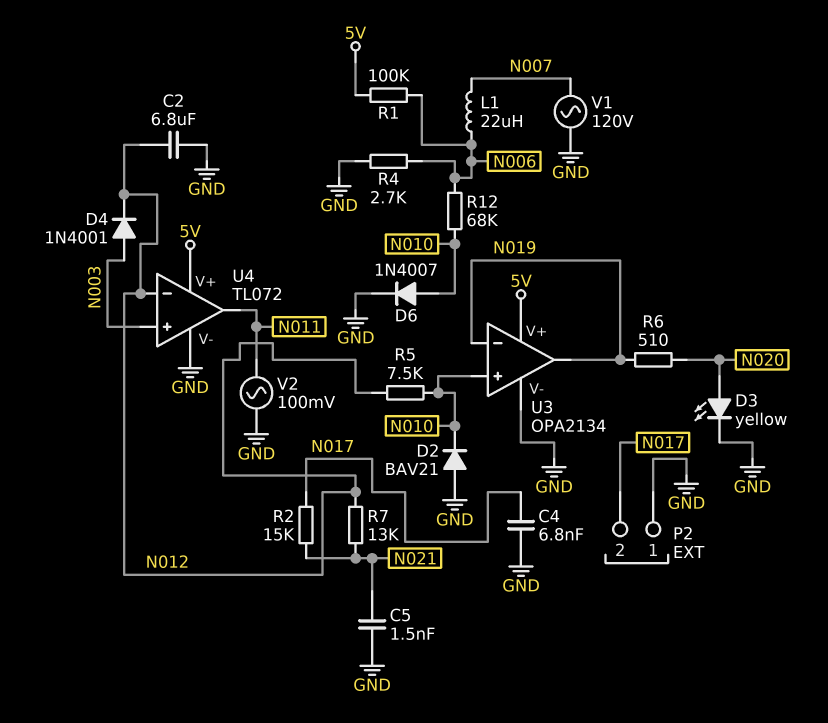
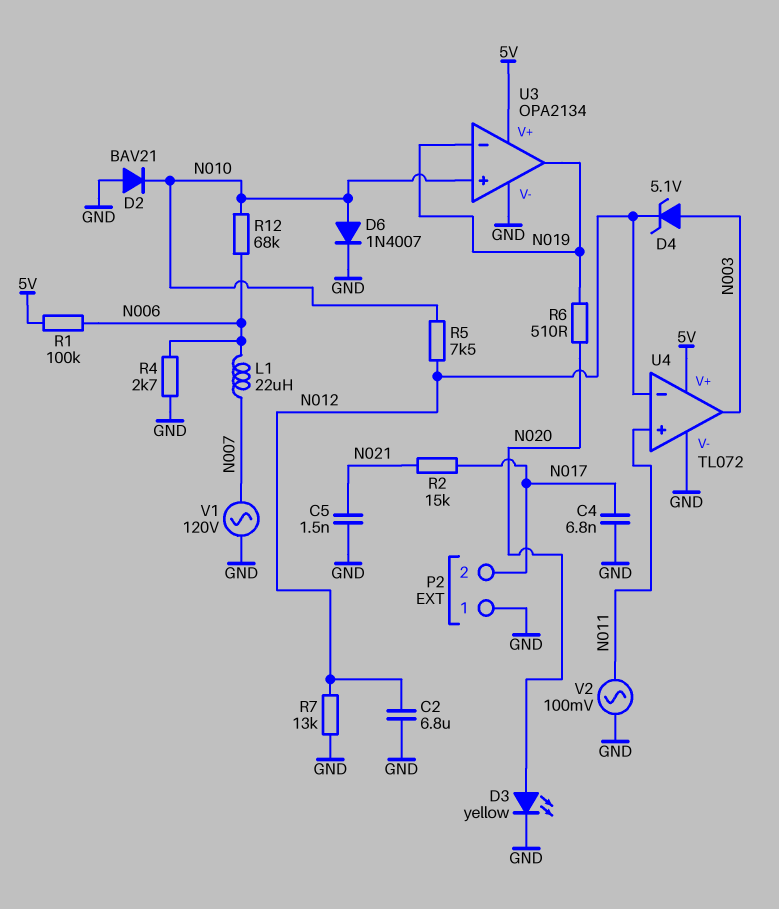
D4: diode 1N4001 (A N003, K N012) -> zener 5.1V (A N003, K N012)
R7: 13k (N012, N021) -> 13k (GND, N012)
U4 pin in+: N003 -> N011
U4 pin out: N011 -> N003

